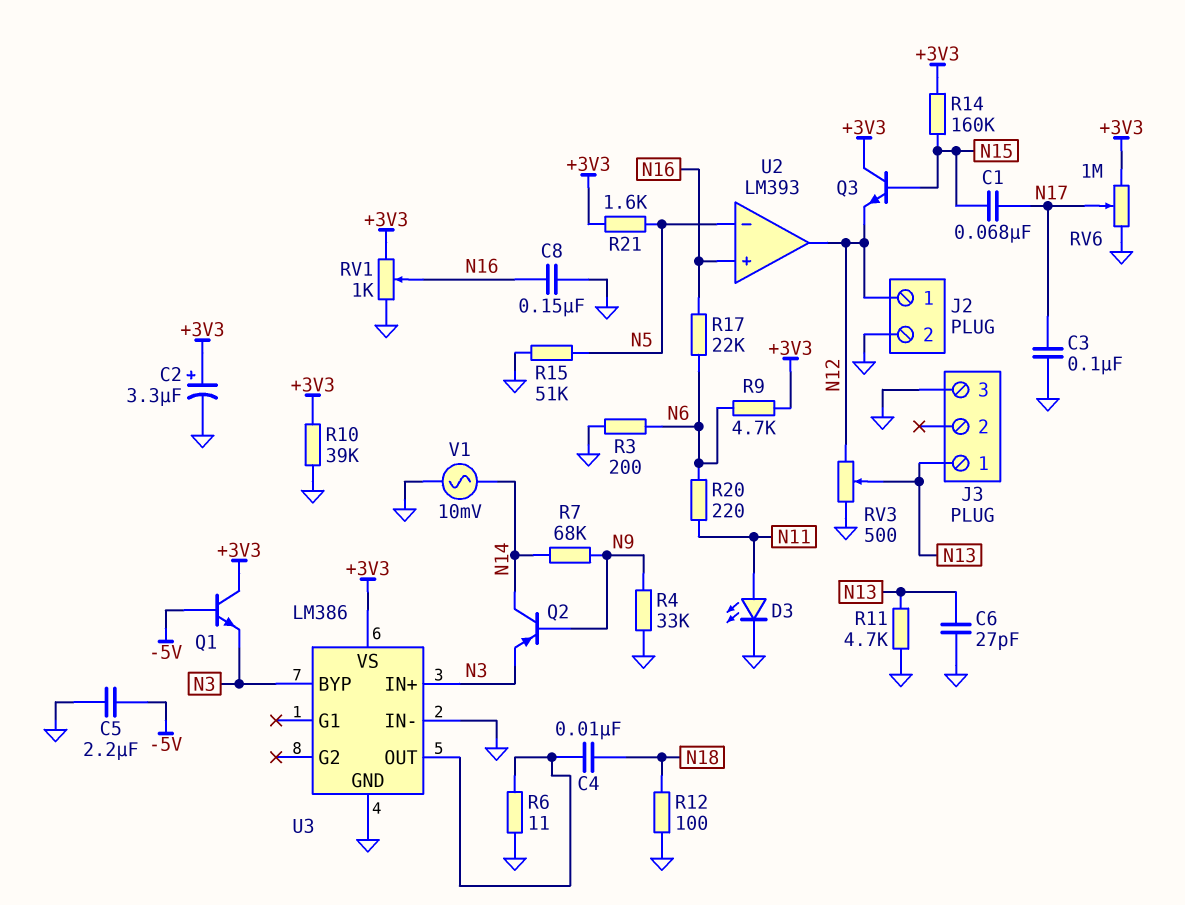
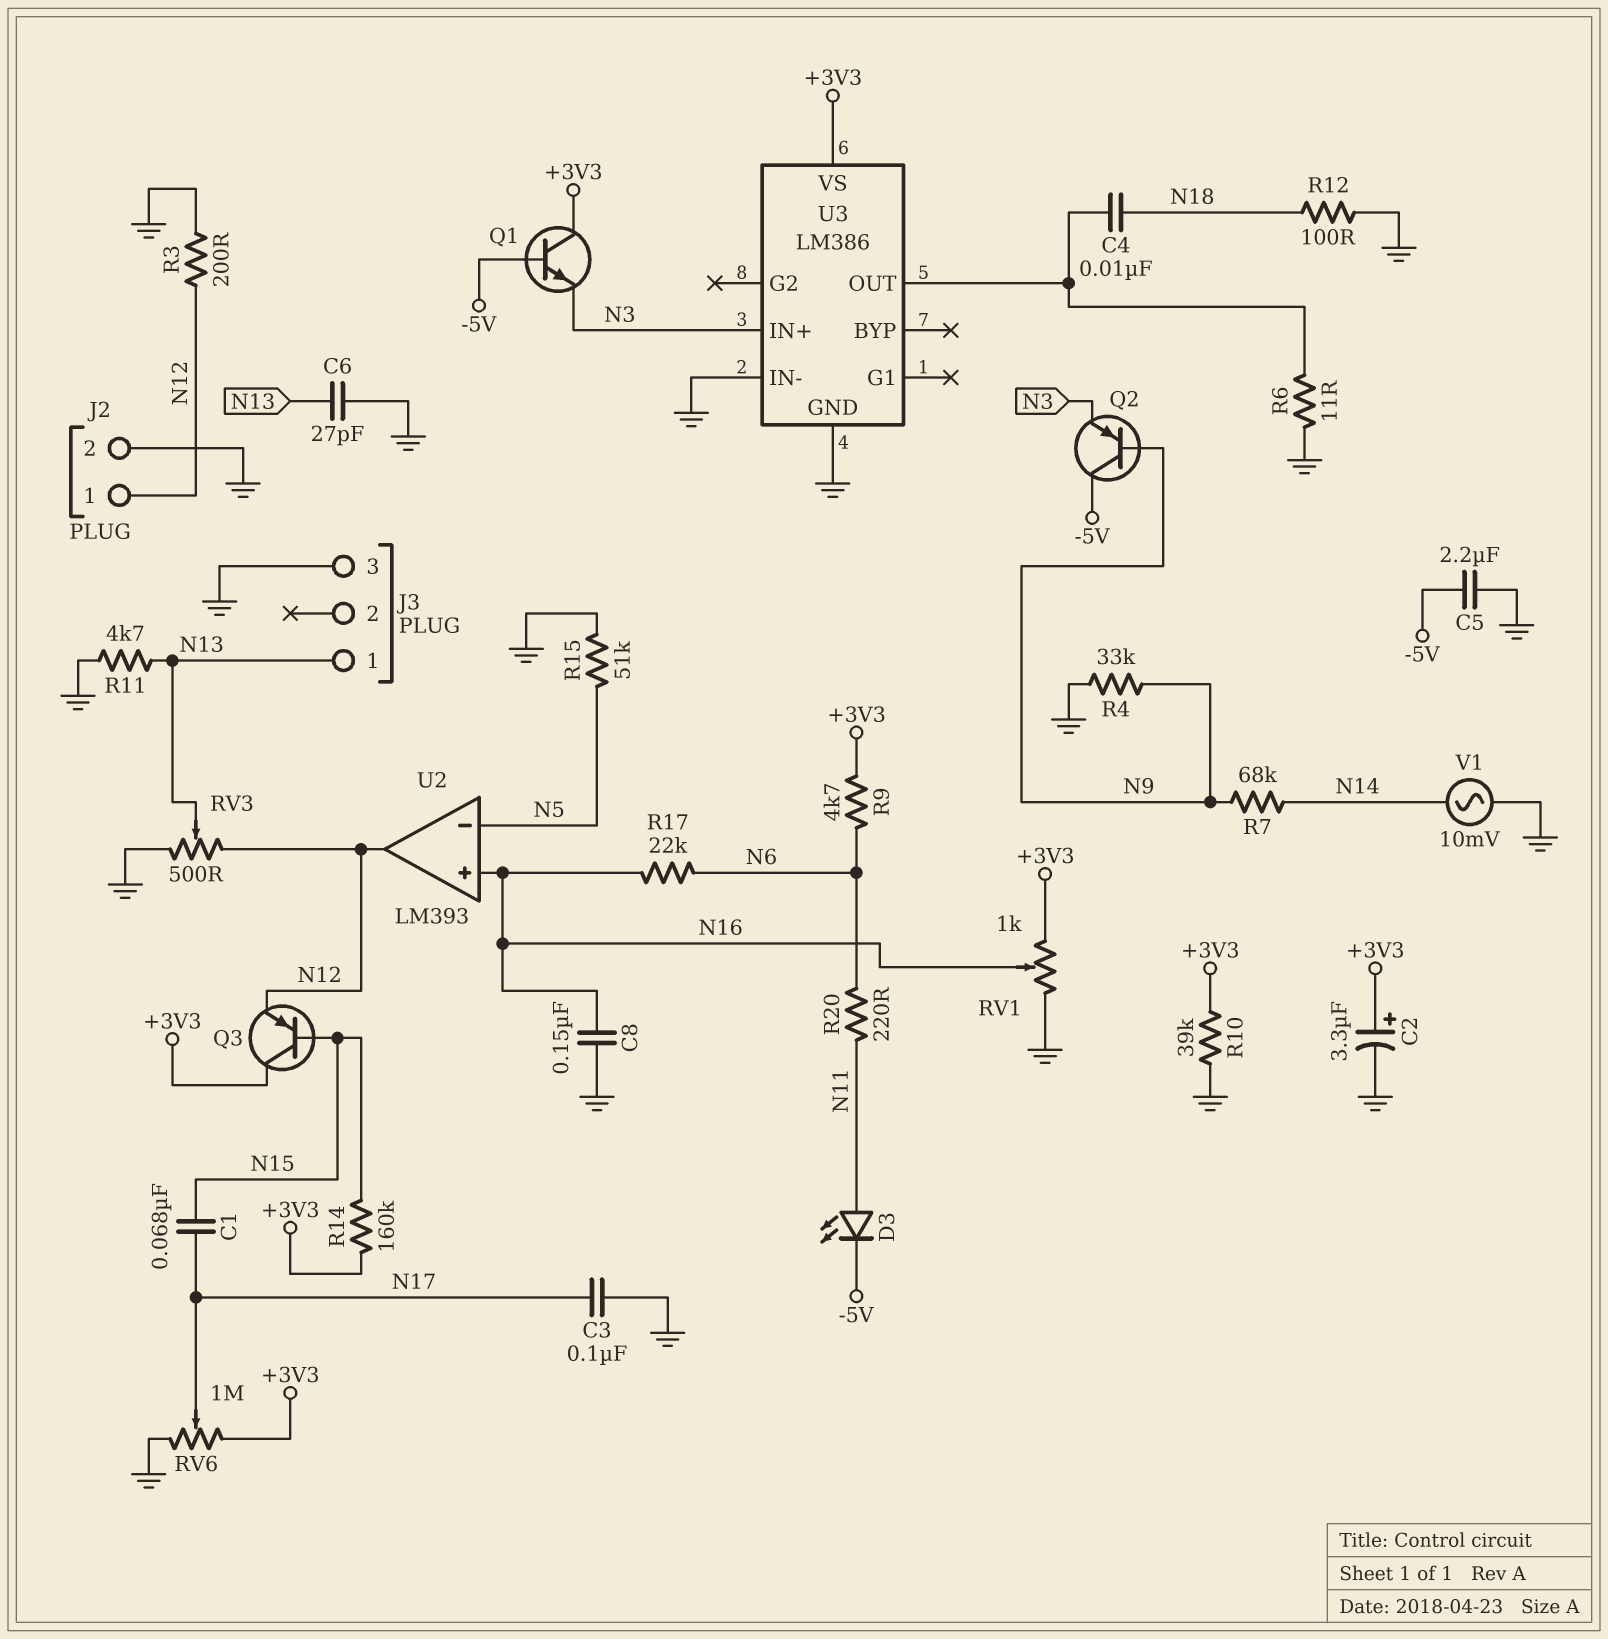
D3: LED (A N11, K GND) -> LED (A N11, K -5V)
Q2: PNP (B N9, C N14, E N3) -> PNP (B N9, C -5V, E N3)
Q3: NPN (B N15, C +3V3, E N12) -> PNP (B N15, C +3V3, E N12)
R3: 200 (GND, N6) -> 200 (GND, N12)
R21: 1.6k (+3V3, N5) -> none
U3 pin BYP: N3 -> none

